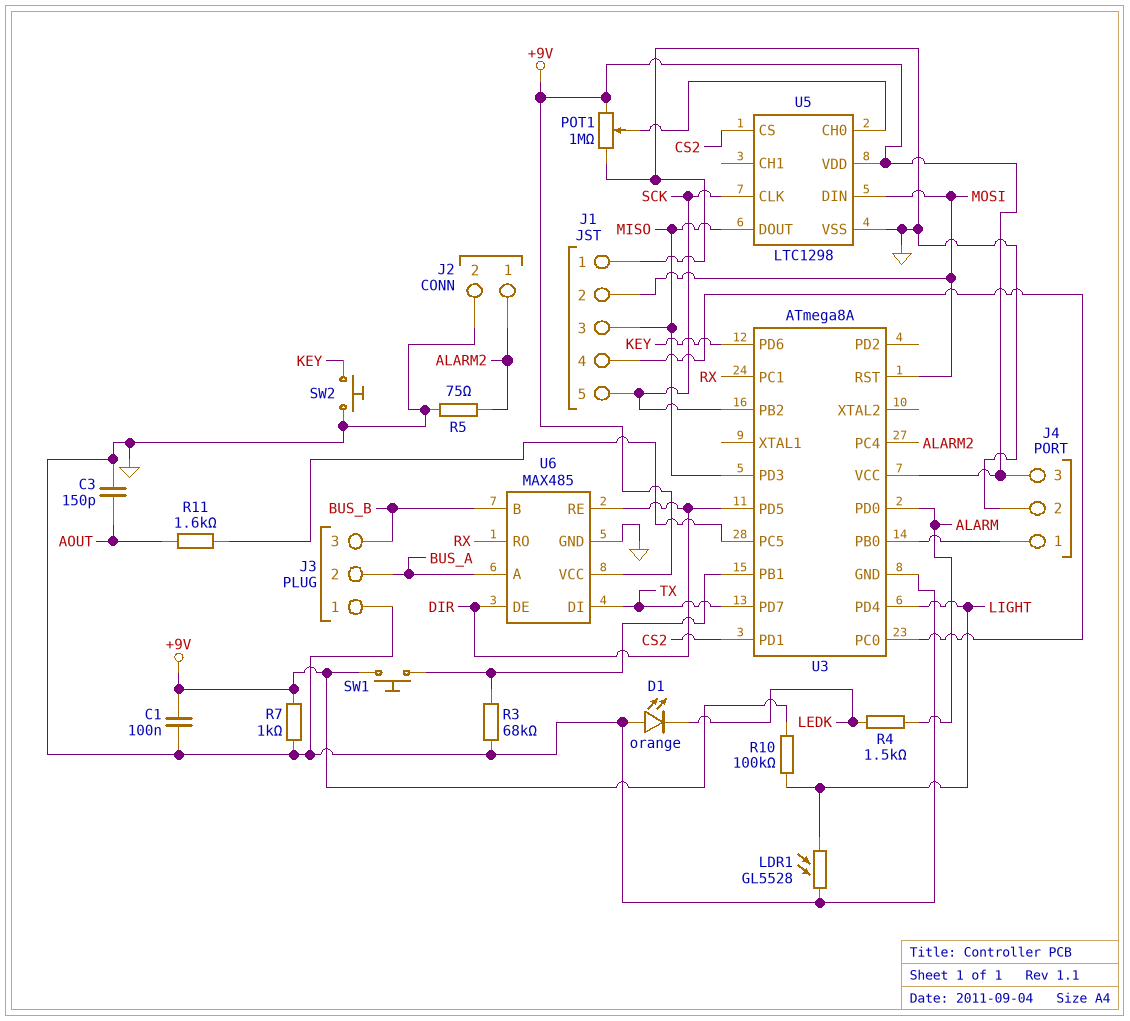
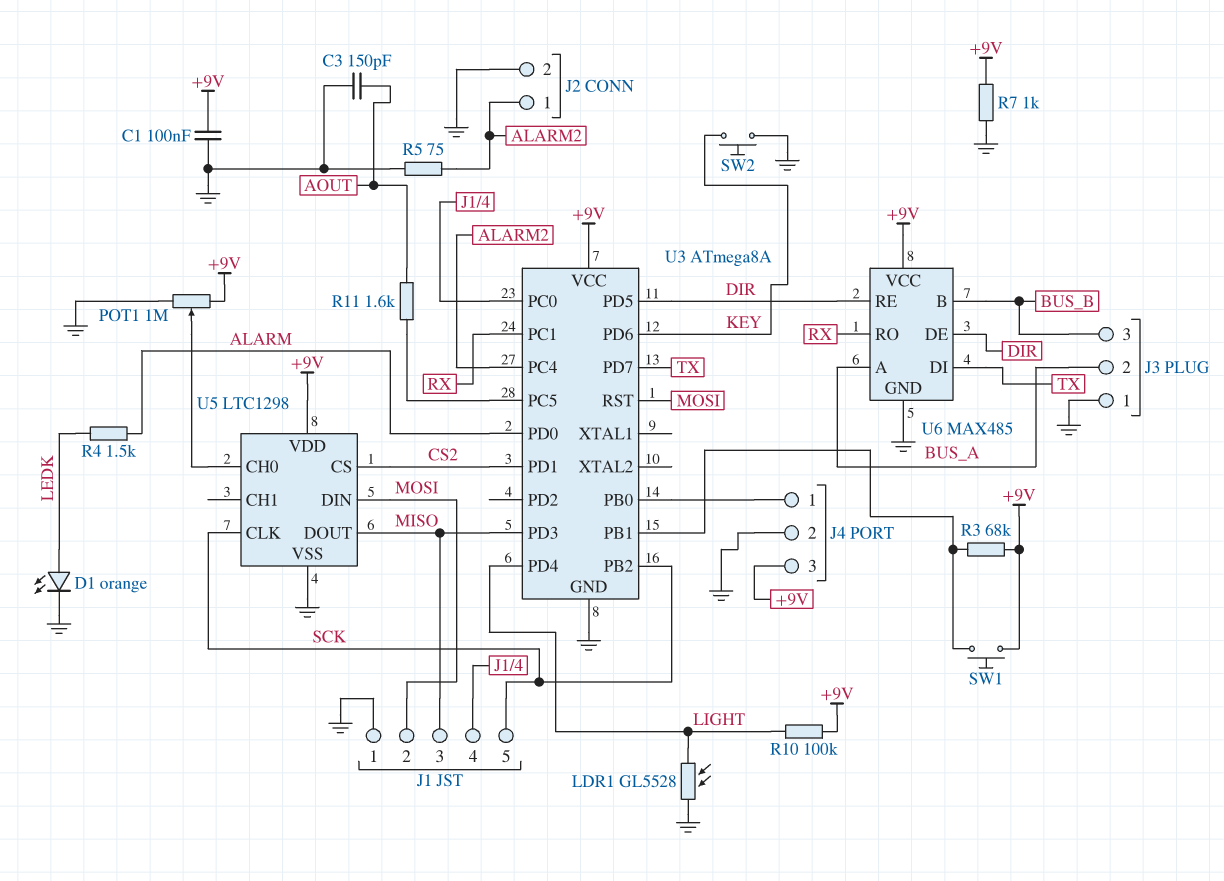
D1: LED orange (A GND, K LEDK) -> LED orange (A LEDK, K GND)
R3: 68k (GND, U3/PB1) -> 68k (+9V, U3/PB1)

